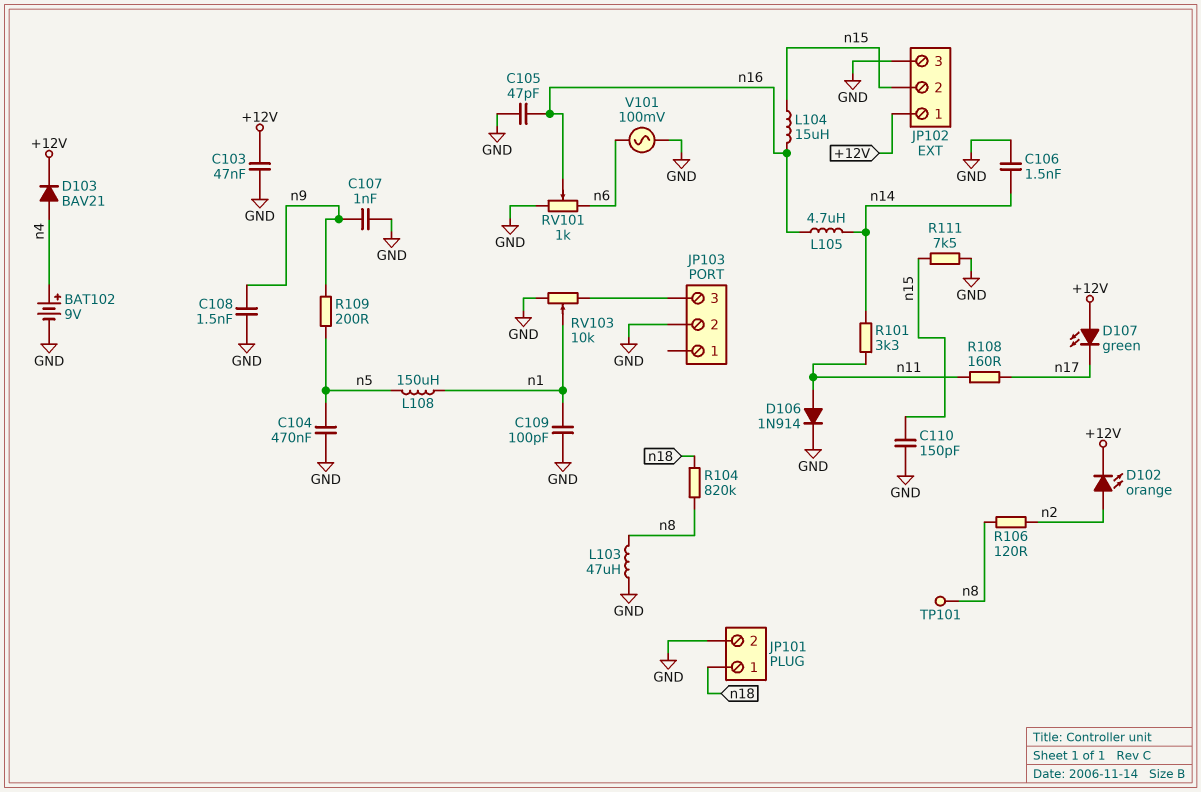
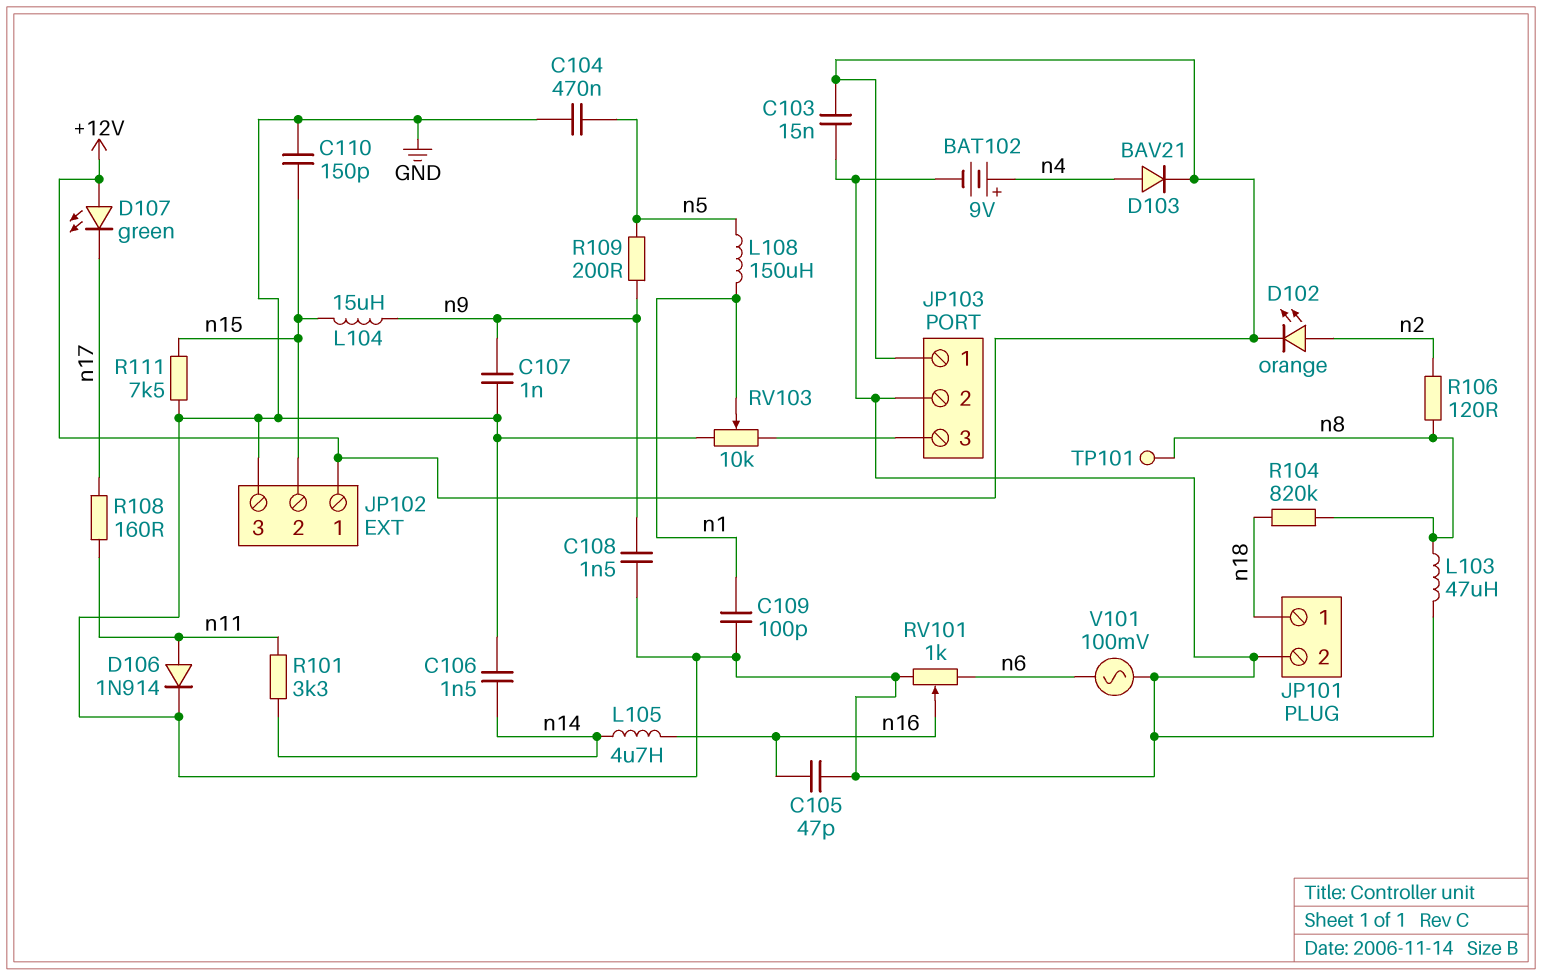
C103: 47nF (+12V, GND) -> 15nF (+12V, GND)
JP103 pin 1: none -> +12V
L104: 15uH (n15, n16) -> 15uH (n9, n15)

